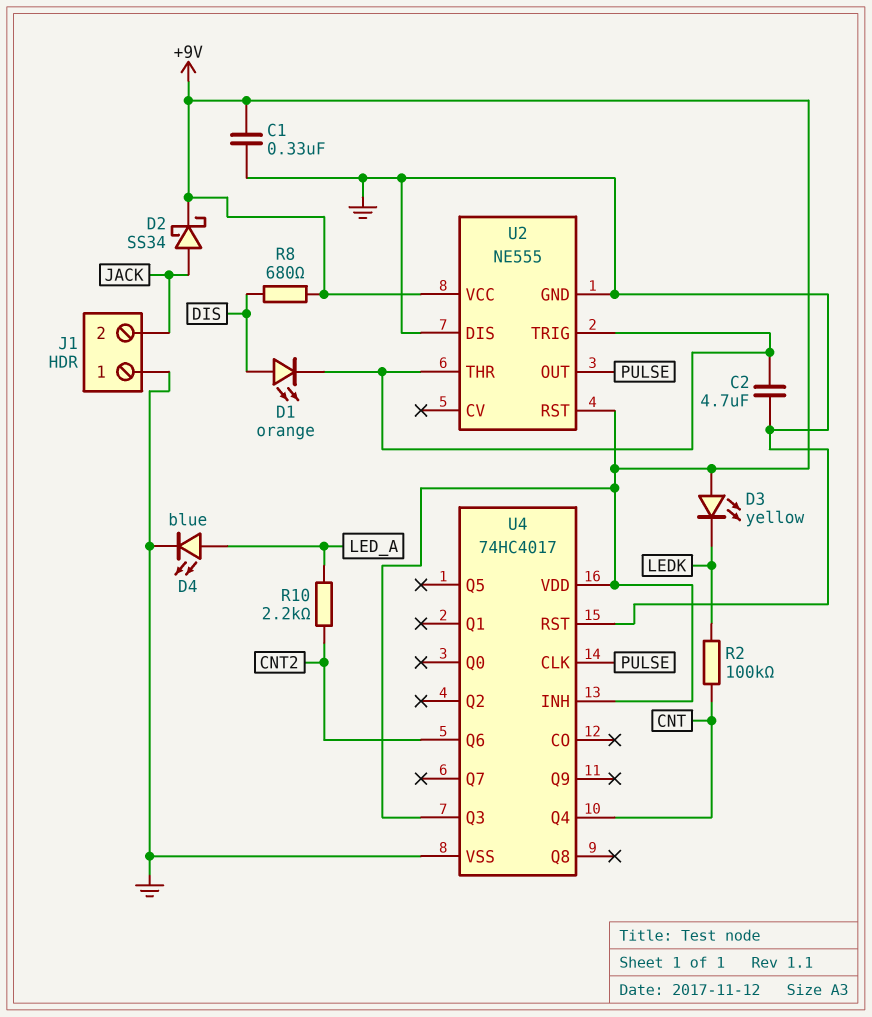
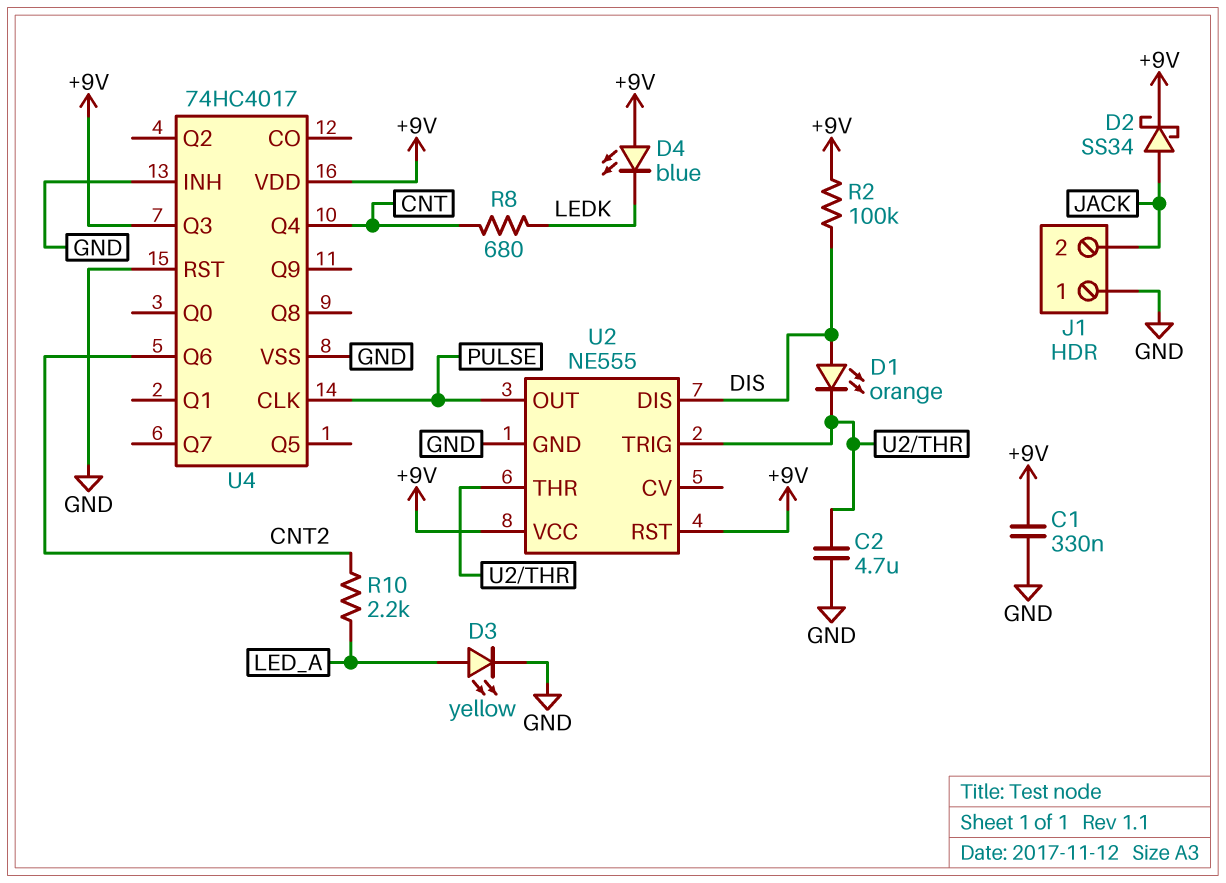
D3: LED yellow (A +9V, K LEDK) -> LED yellow (A LED_A, K GND)
D4: LED blue (A LED_A, K GND) -> LED blue (A +9V, K LEDK)
R2: 100k (CNT, LEDK) -> 100k (+9V, DIS)
R8: 680 (+9V, DIS) -> 680 (CNT, LEDK)
U2 pin DIS: GND -> DIS
U4 pin INH: +9V -> GND

